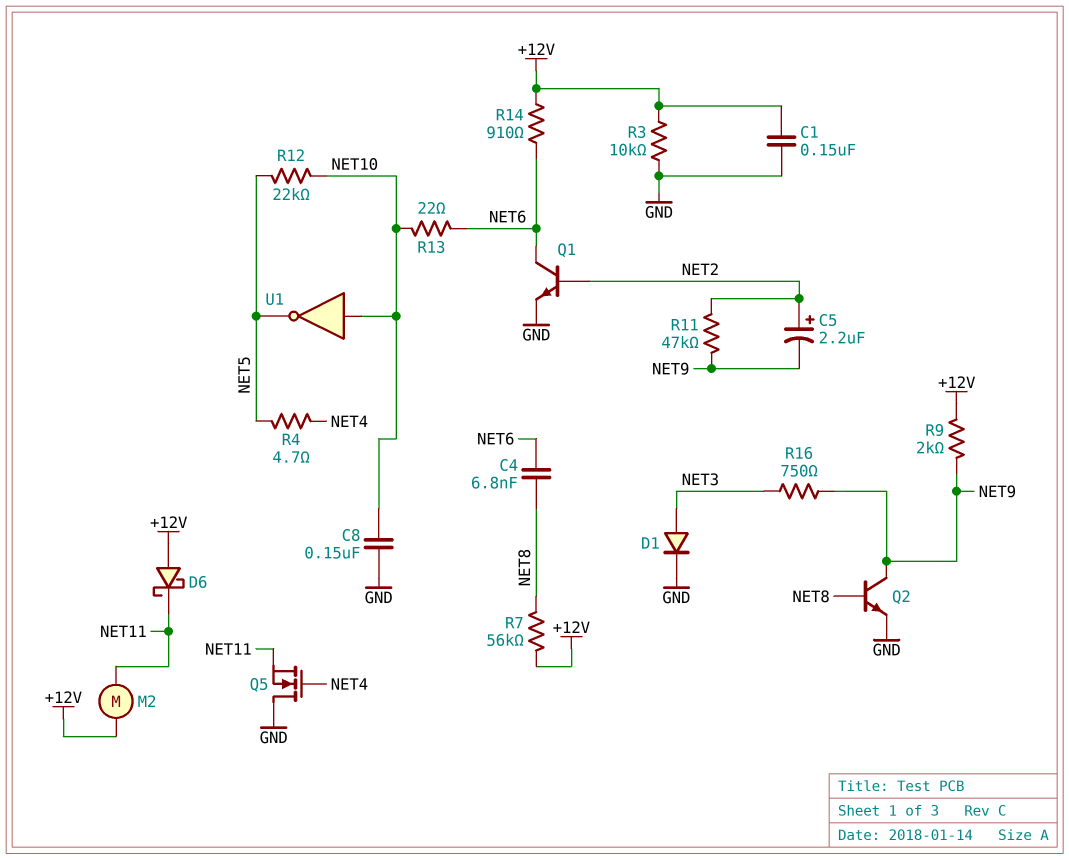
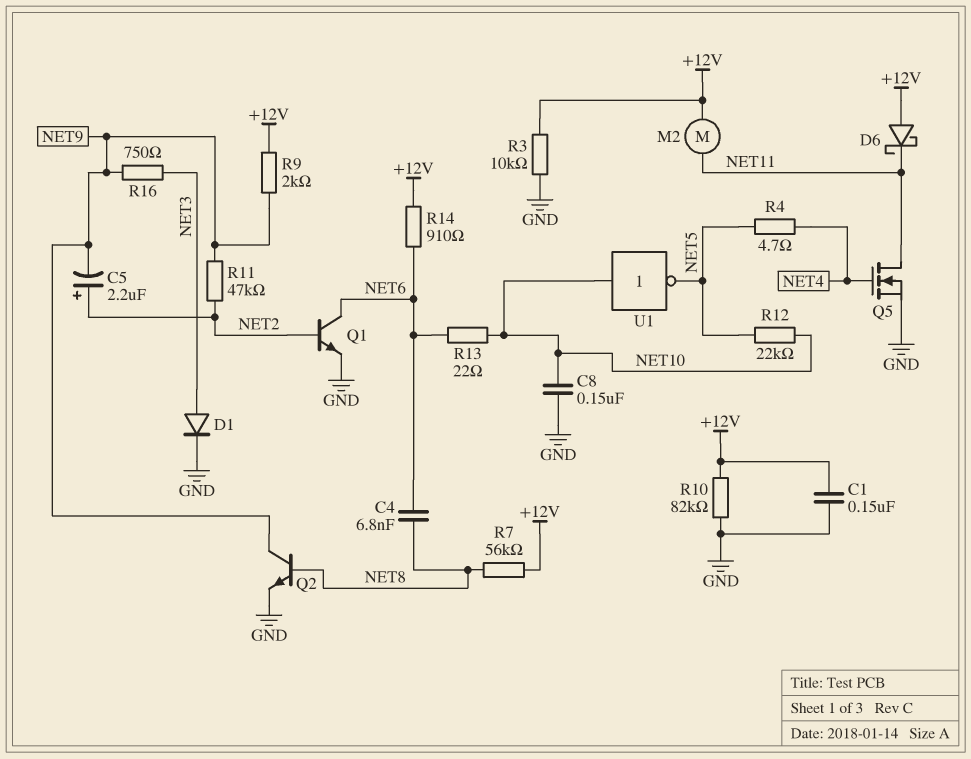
Q5: NMOS (G NET4, D GND, S NET11) -> NMOS (G NET4, D NET11, S GND)
R10: none -> 82k (+12V, GND)

